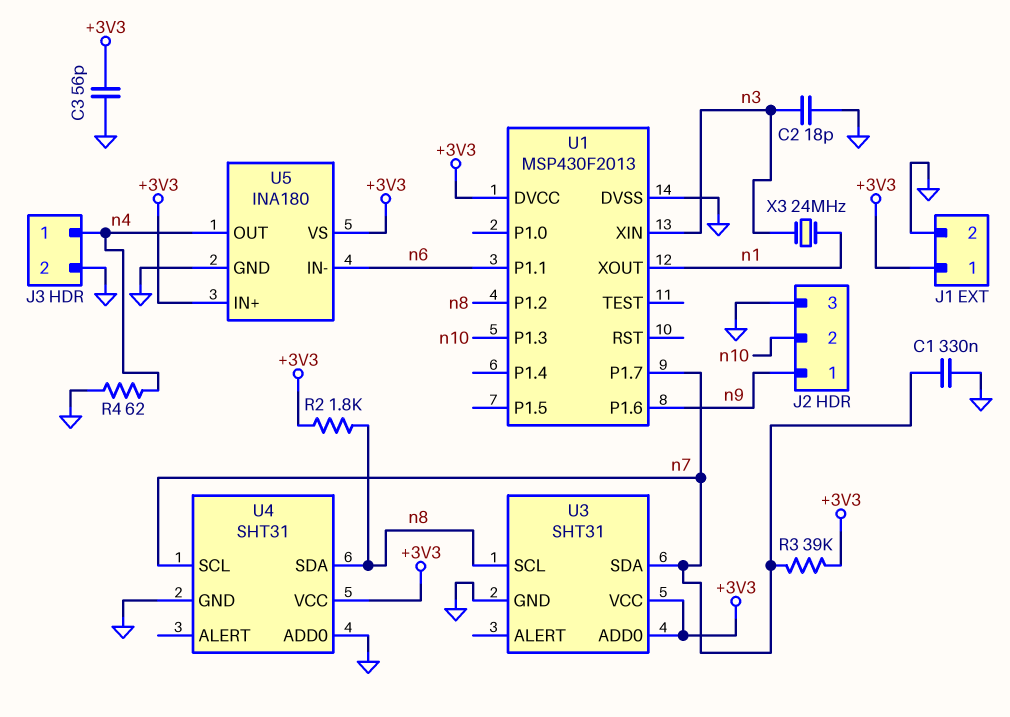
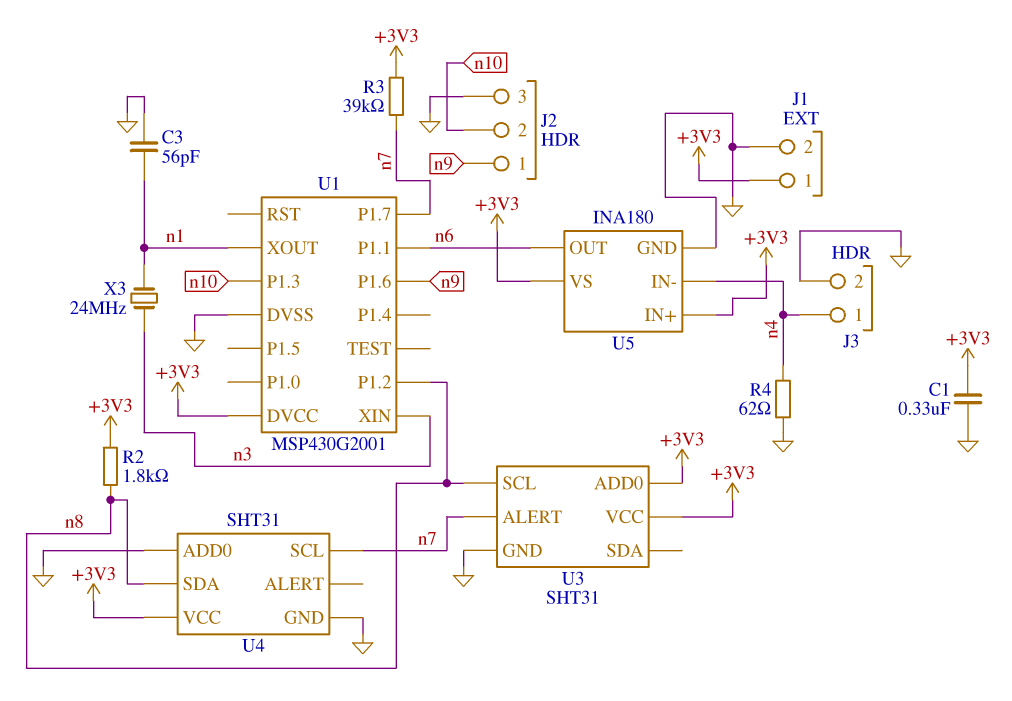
C1: 330nF (GND, n7) -> 330nF (+3V3, GND)
C2: 18pF (GND, n3) -> none
C3: 56pF (+3V3, GND) -> 56pF (GND, n1)
U1: MSP430F2013 -> MSP430G2001
U3 pin ALERT: none -> n7
U3 pin SDA: n7 -> none
U5 pin IN-: n6 -> n4
U5 pin OUT: n4 -> n6

